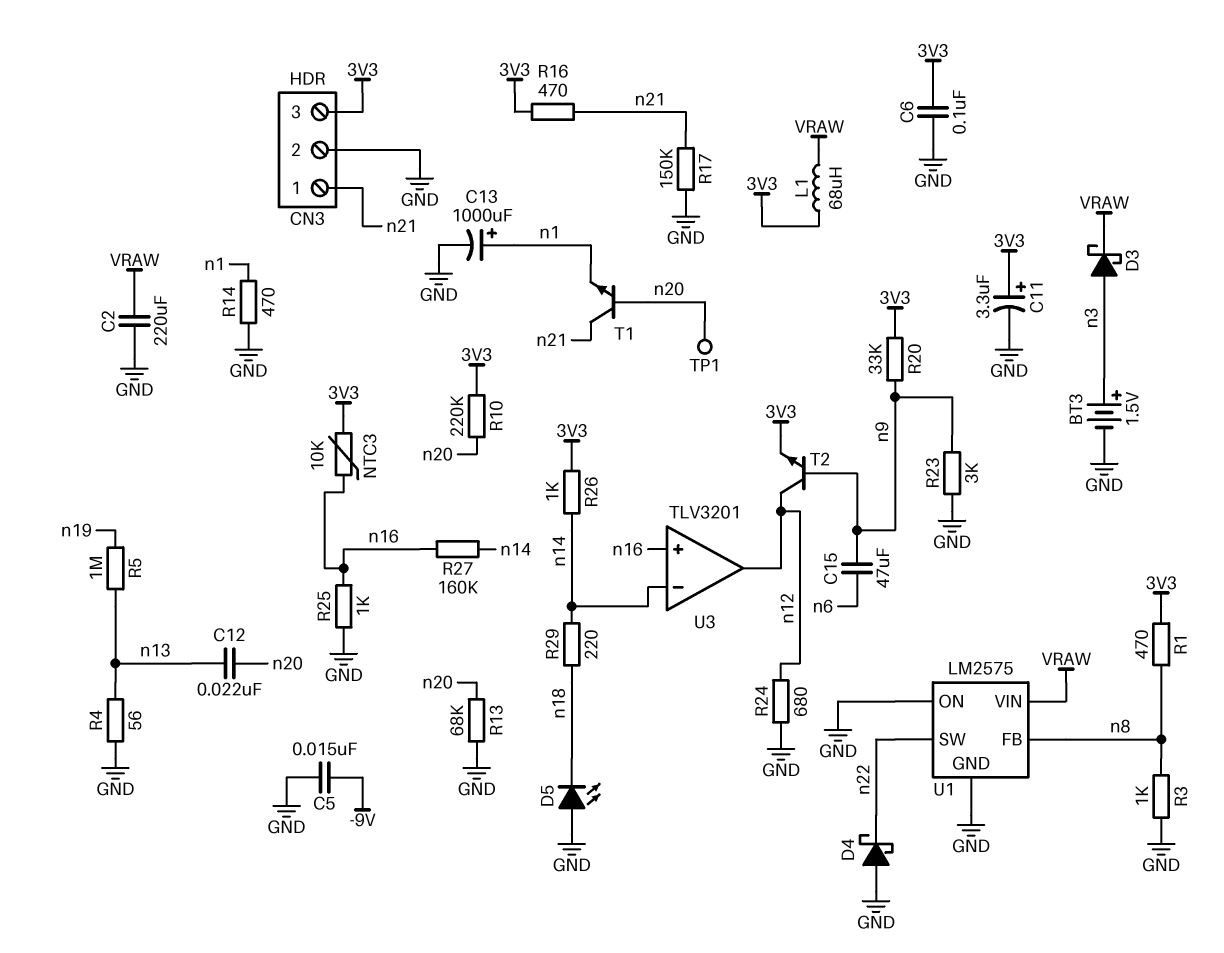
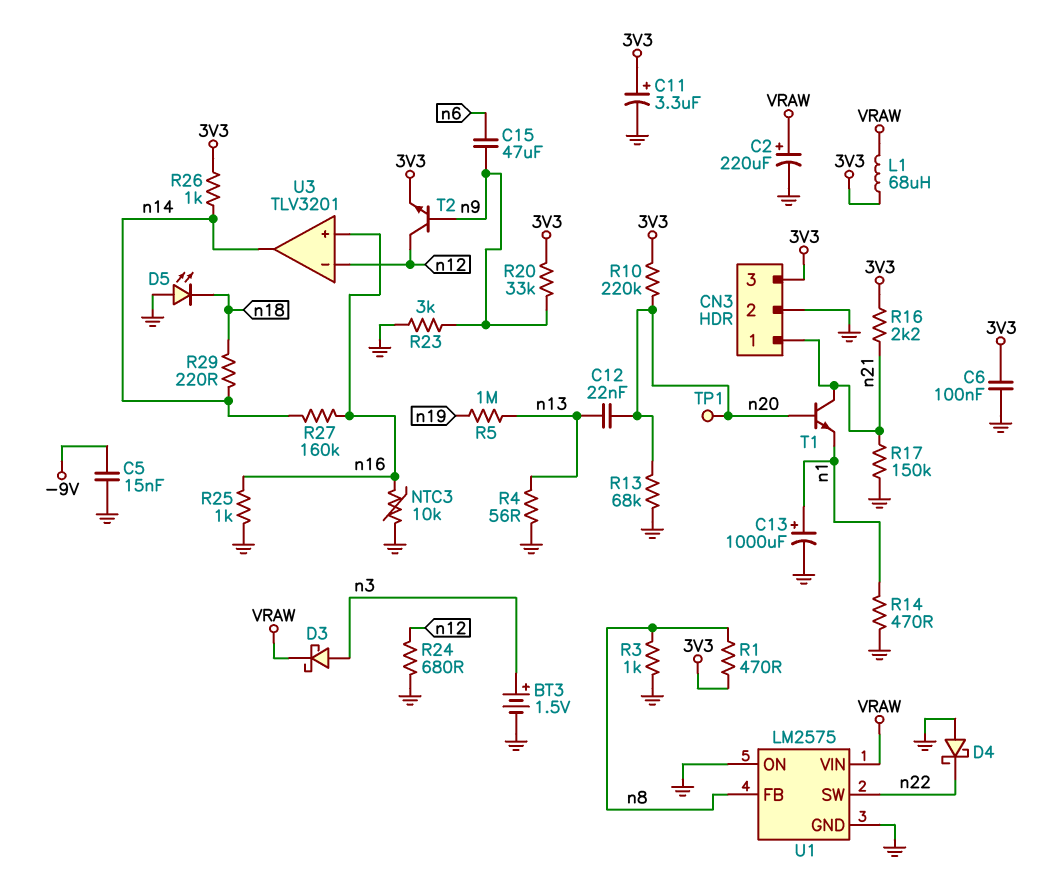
C2: 220uF (GND, VRAW) -> 220uF (plus VRAW, minus GND)
NTC3: 10k (3V3, n16) -> 10k (GND, n16)
R16: 470 (3V3, n21) -> 2.2k (3V3, n21)
U3 pin in-: n14 -> n12
U3 pin out: n12 -> n14

